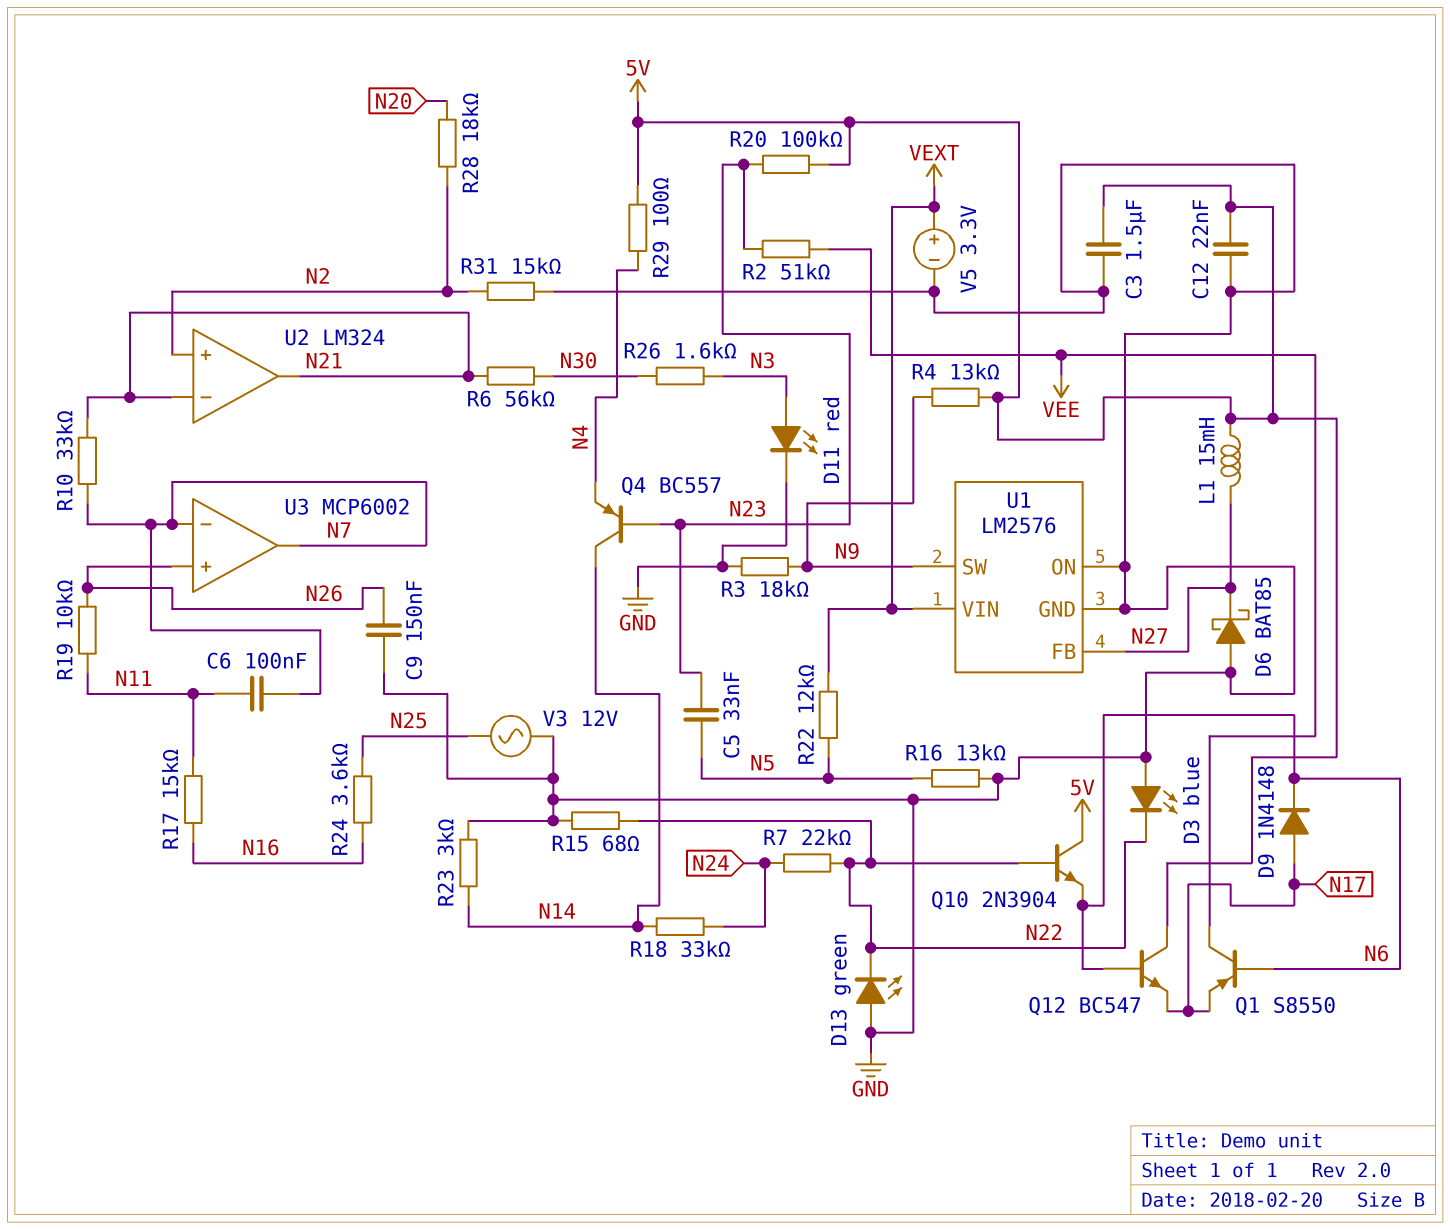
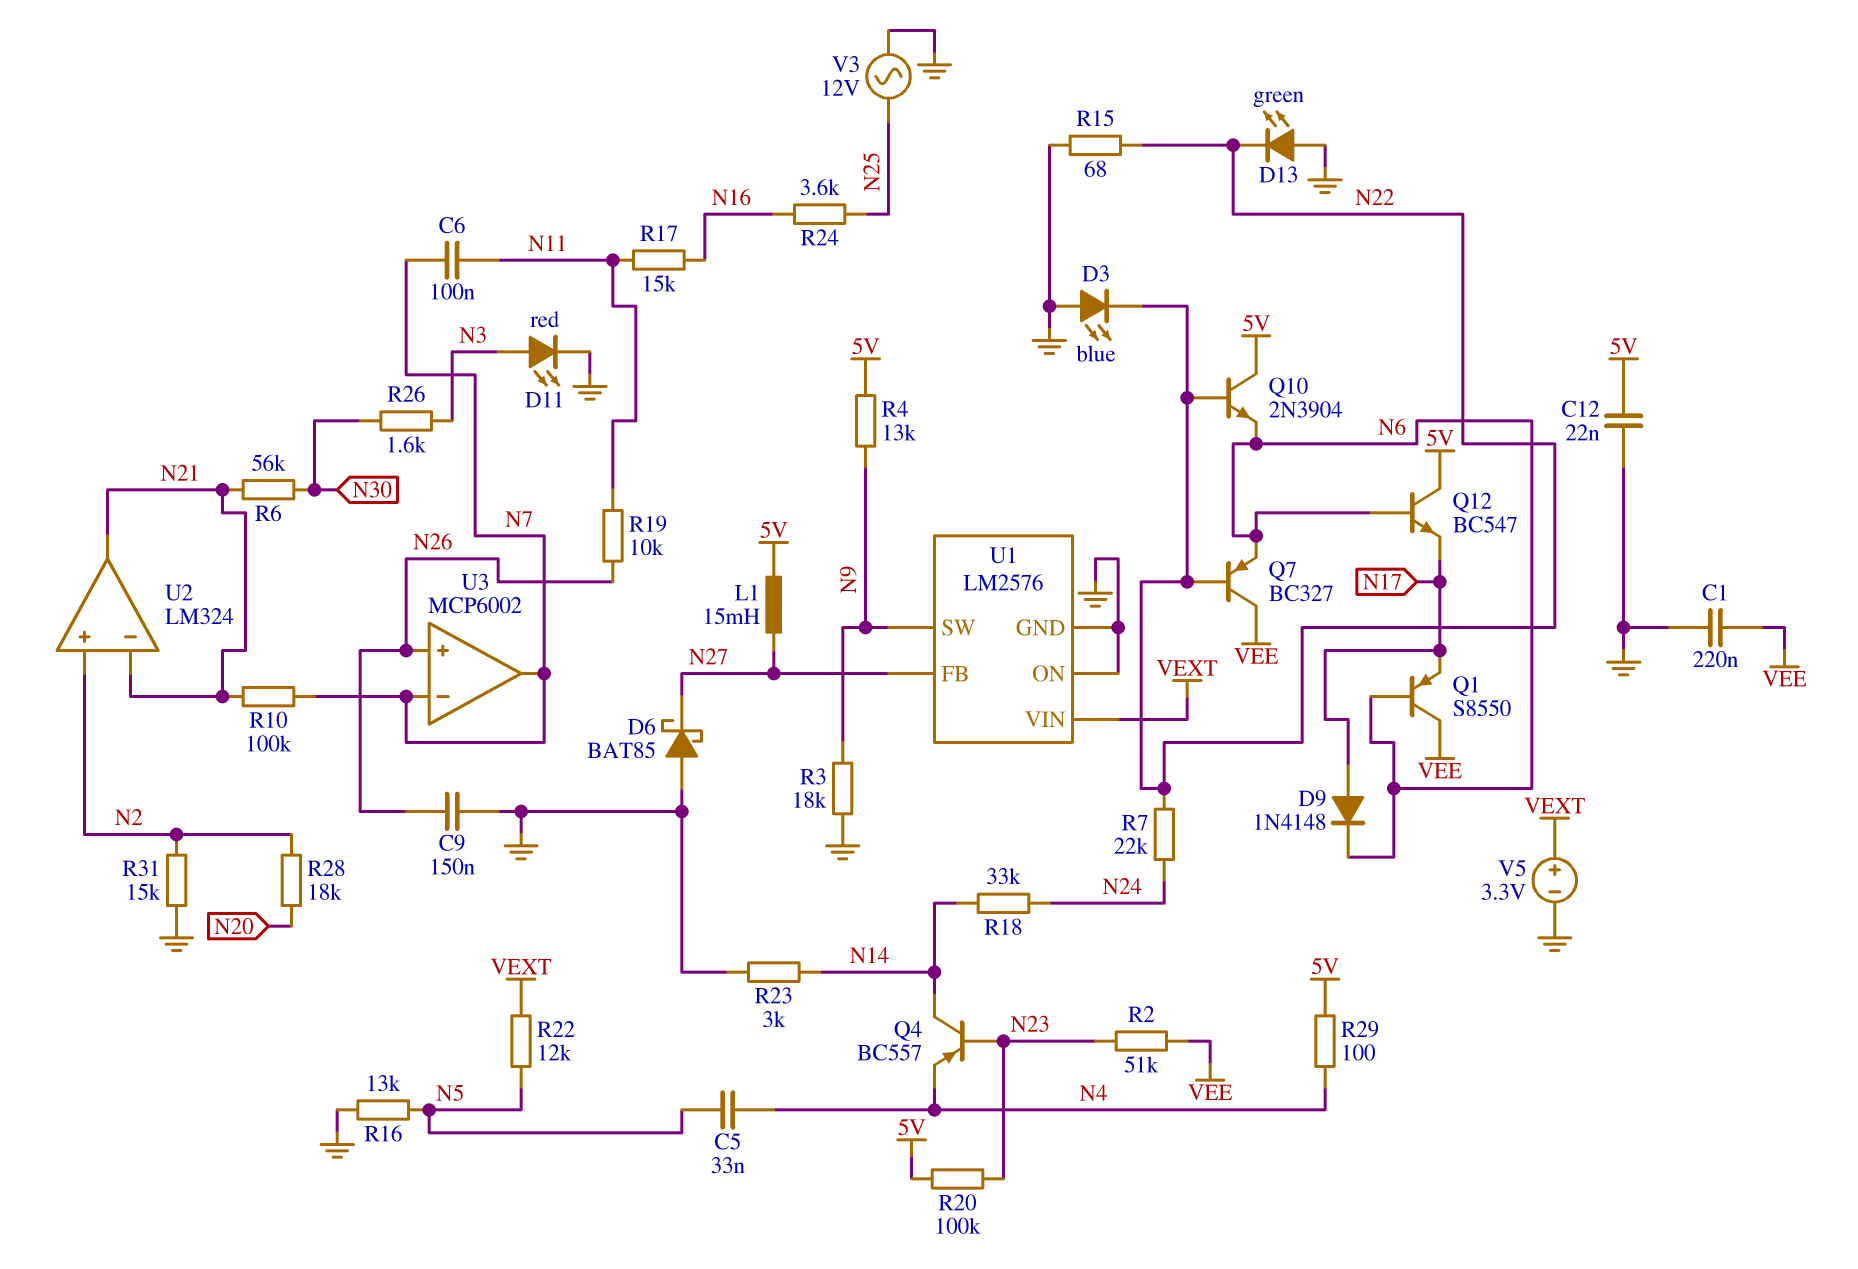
C1: none -> 220nF (GND, VEE)
C3: 1.5uF (5V, GND) -> none
C5: 33nF (N5, N23) -> 33nF (N4, N5)
Q7: none -> PNP BC327 (B N22, C VEE, E N6)
R10: 33k (N7, N21) -> 100k (N7, N21)

